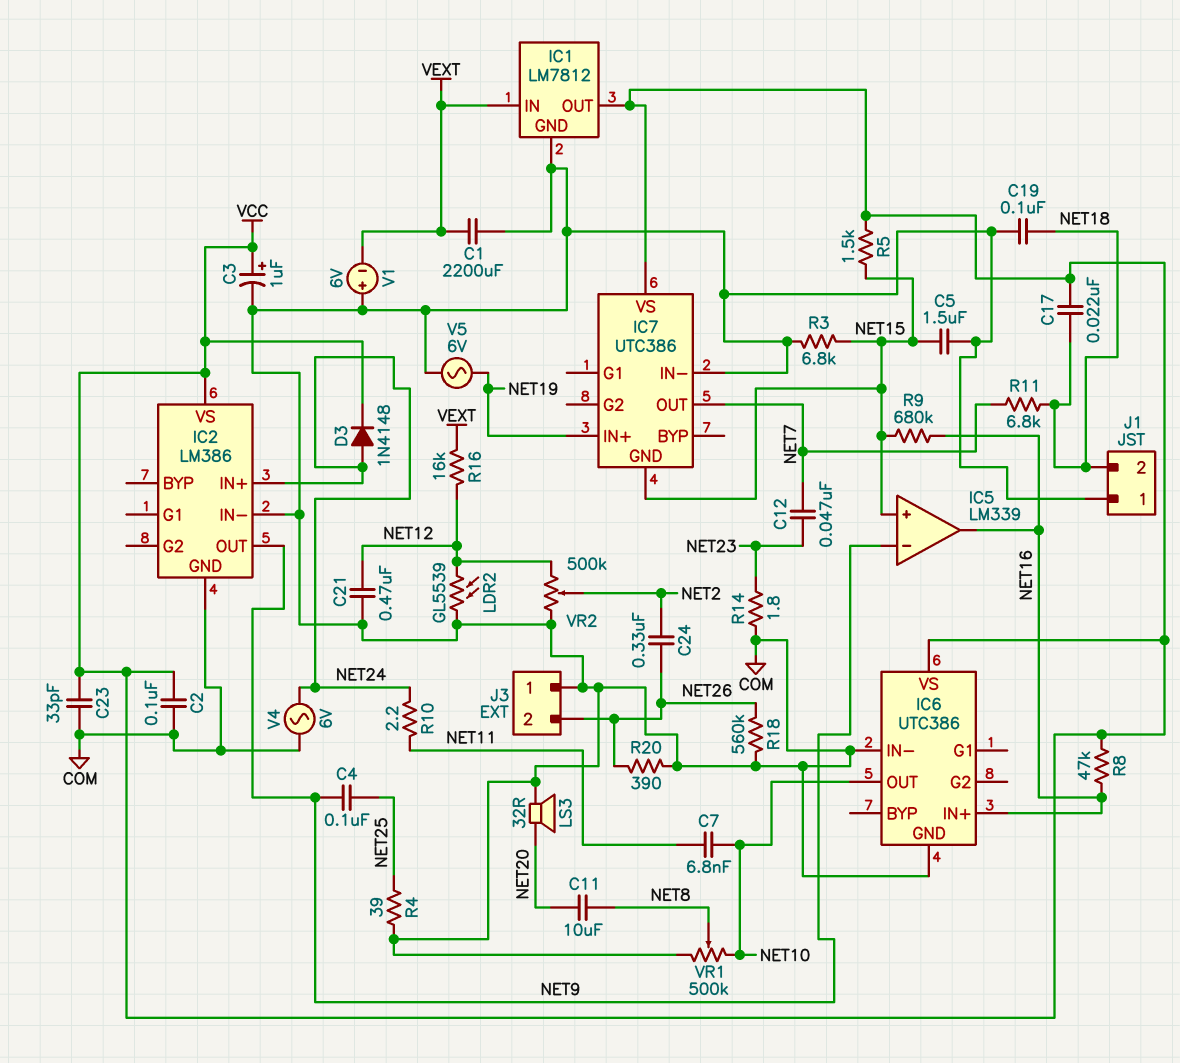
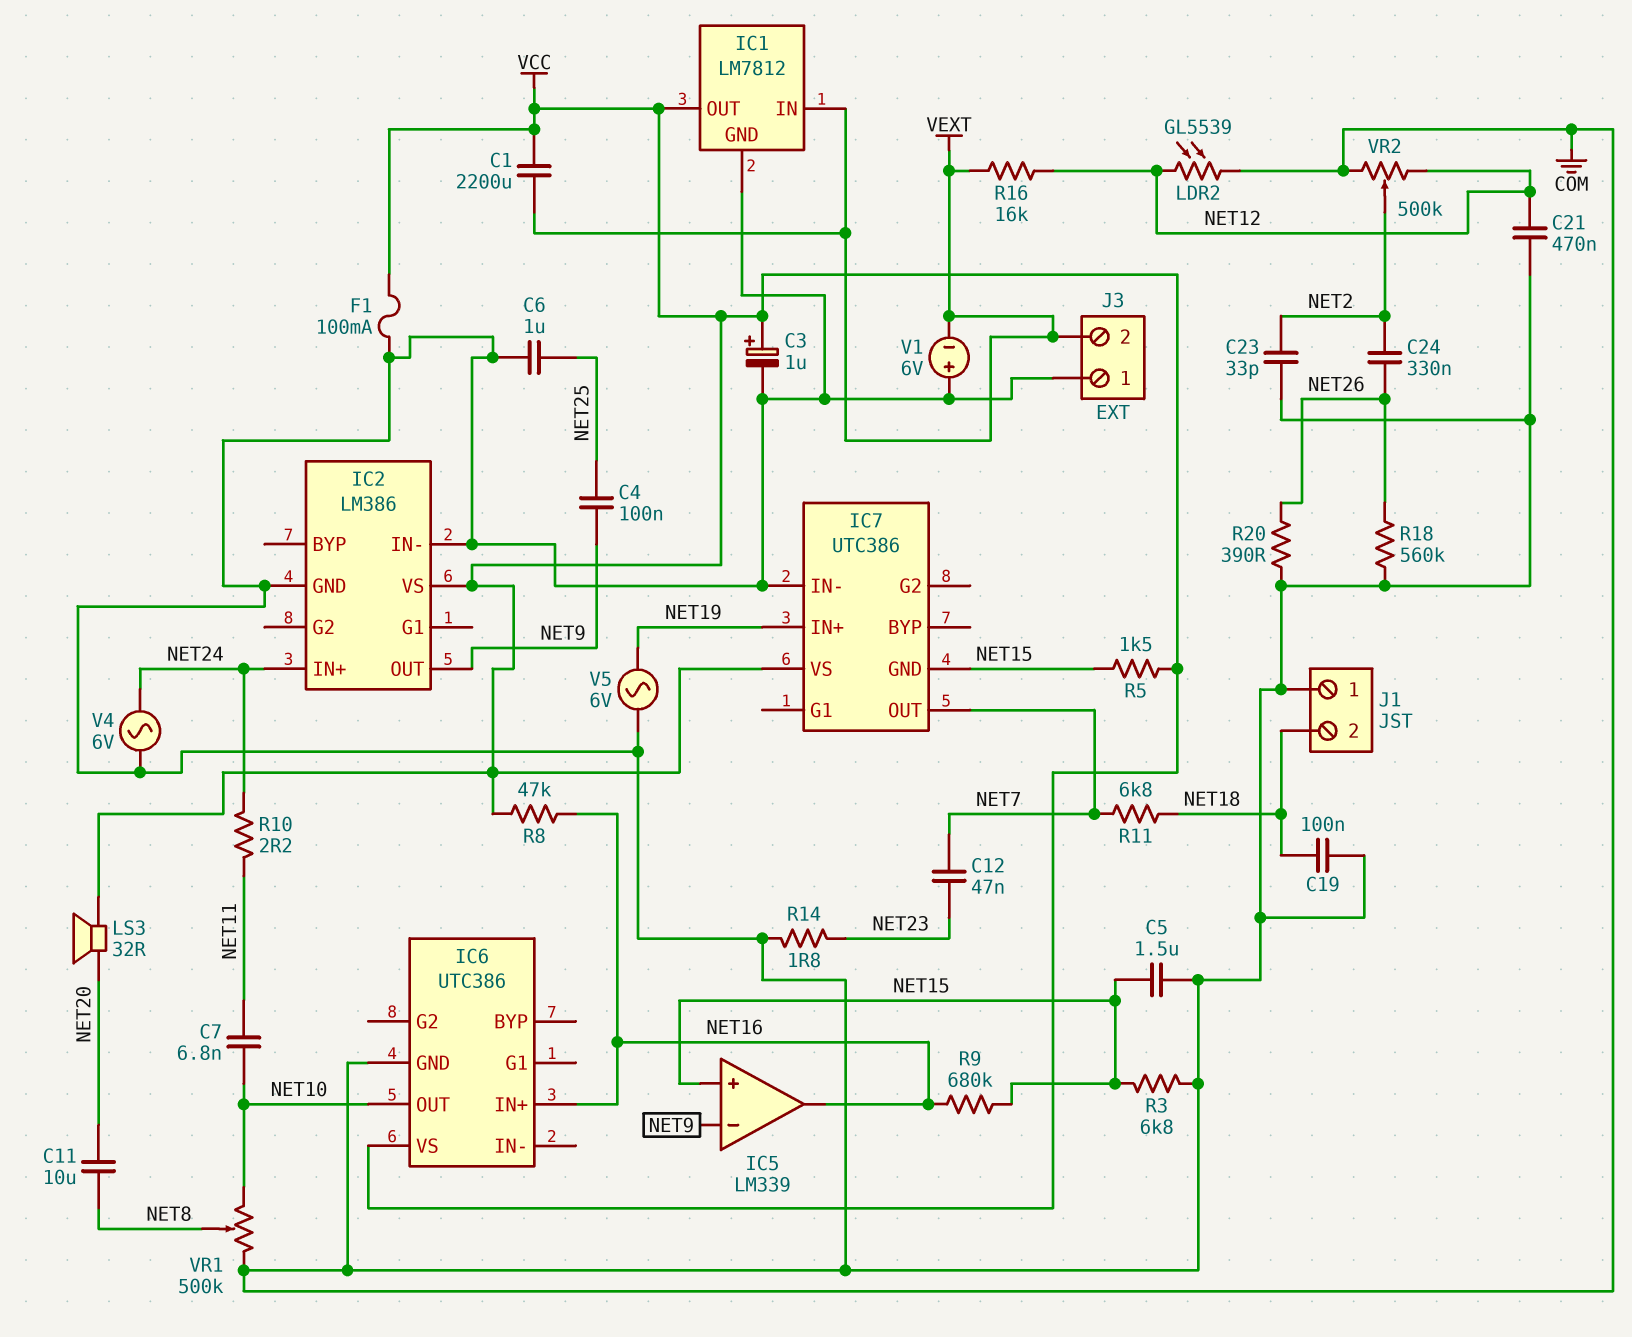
C1: 2200uF (COM, VEXT) -> 2200uF (VCC, VEXT)
C2: 100nF (COM, VCC) -> none
C6: none -> 1uF (COM, NET25)
C17: 22nF (NET18, VCC) -> none
C23: 33pF (COM, VCC) -> 33pF (COM, NET2)
D3: diode 1N4148 (A NET24, K VCC) -> none
F1: none -> 100mA (COM, VCC)
IC6 pin IN-: COM -> none
J3 pin 2: NET26 -> VEXT
LS3: speaker 32R (COM, NET20) -> speaker 32R (NET20, VCC)
R4: 39 (COM, NET25) -> none

